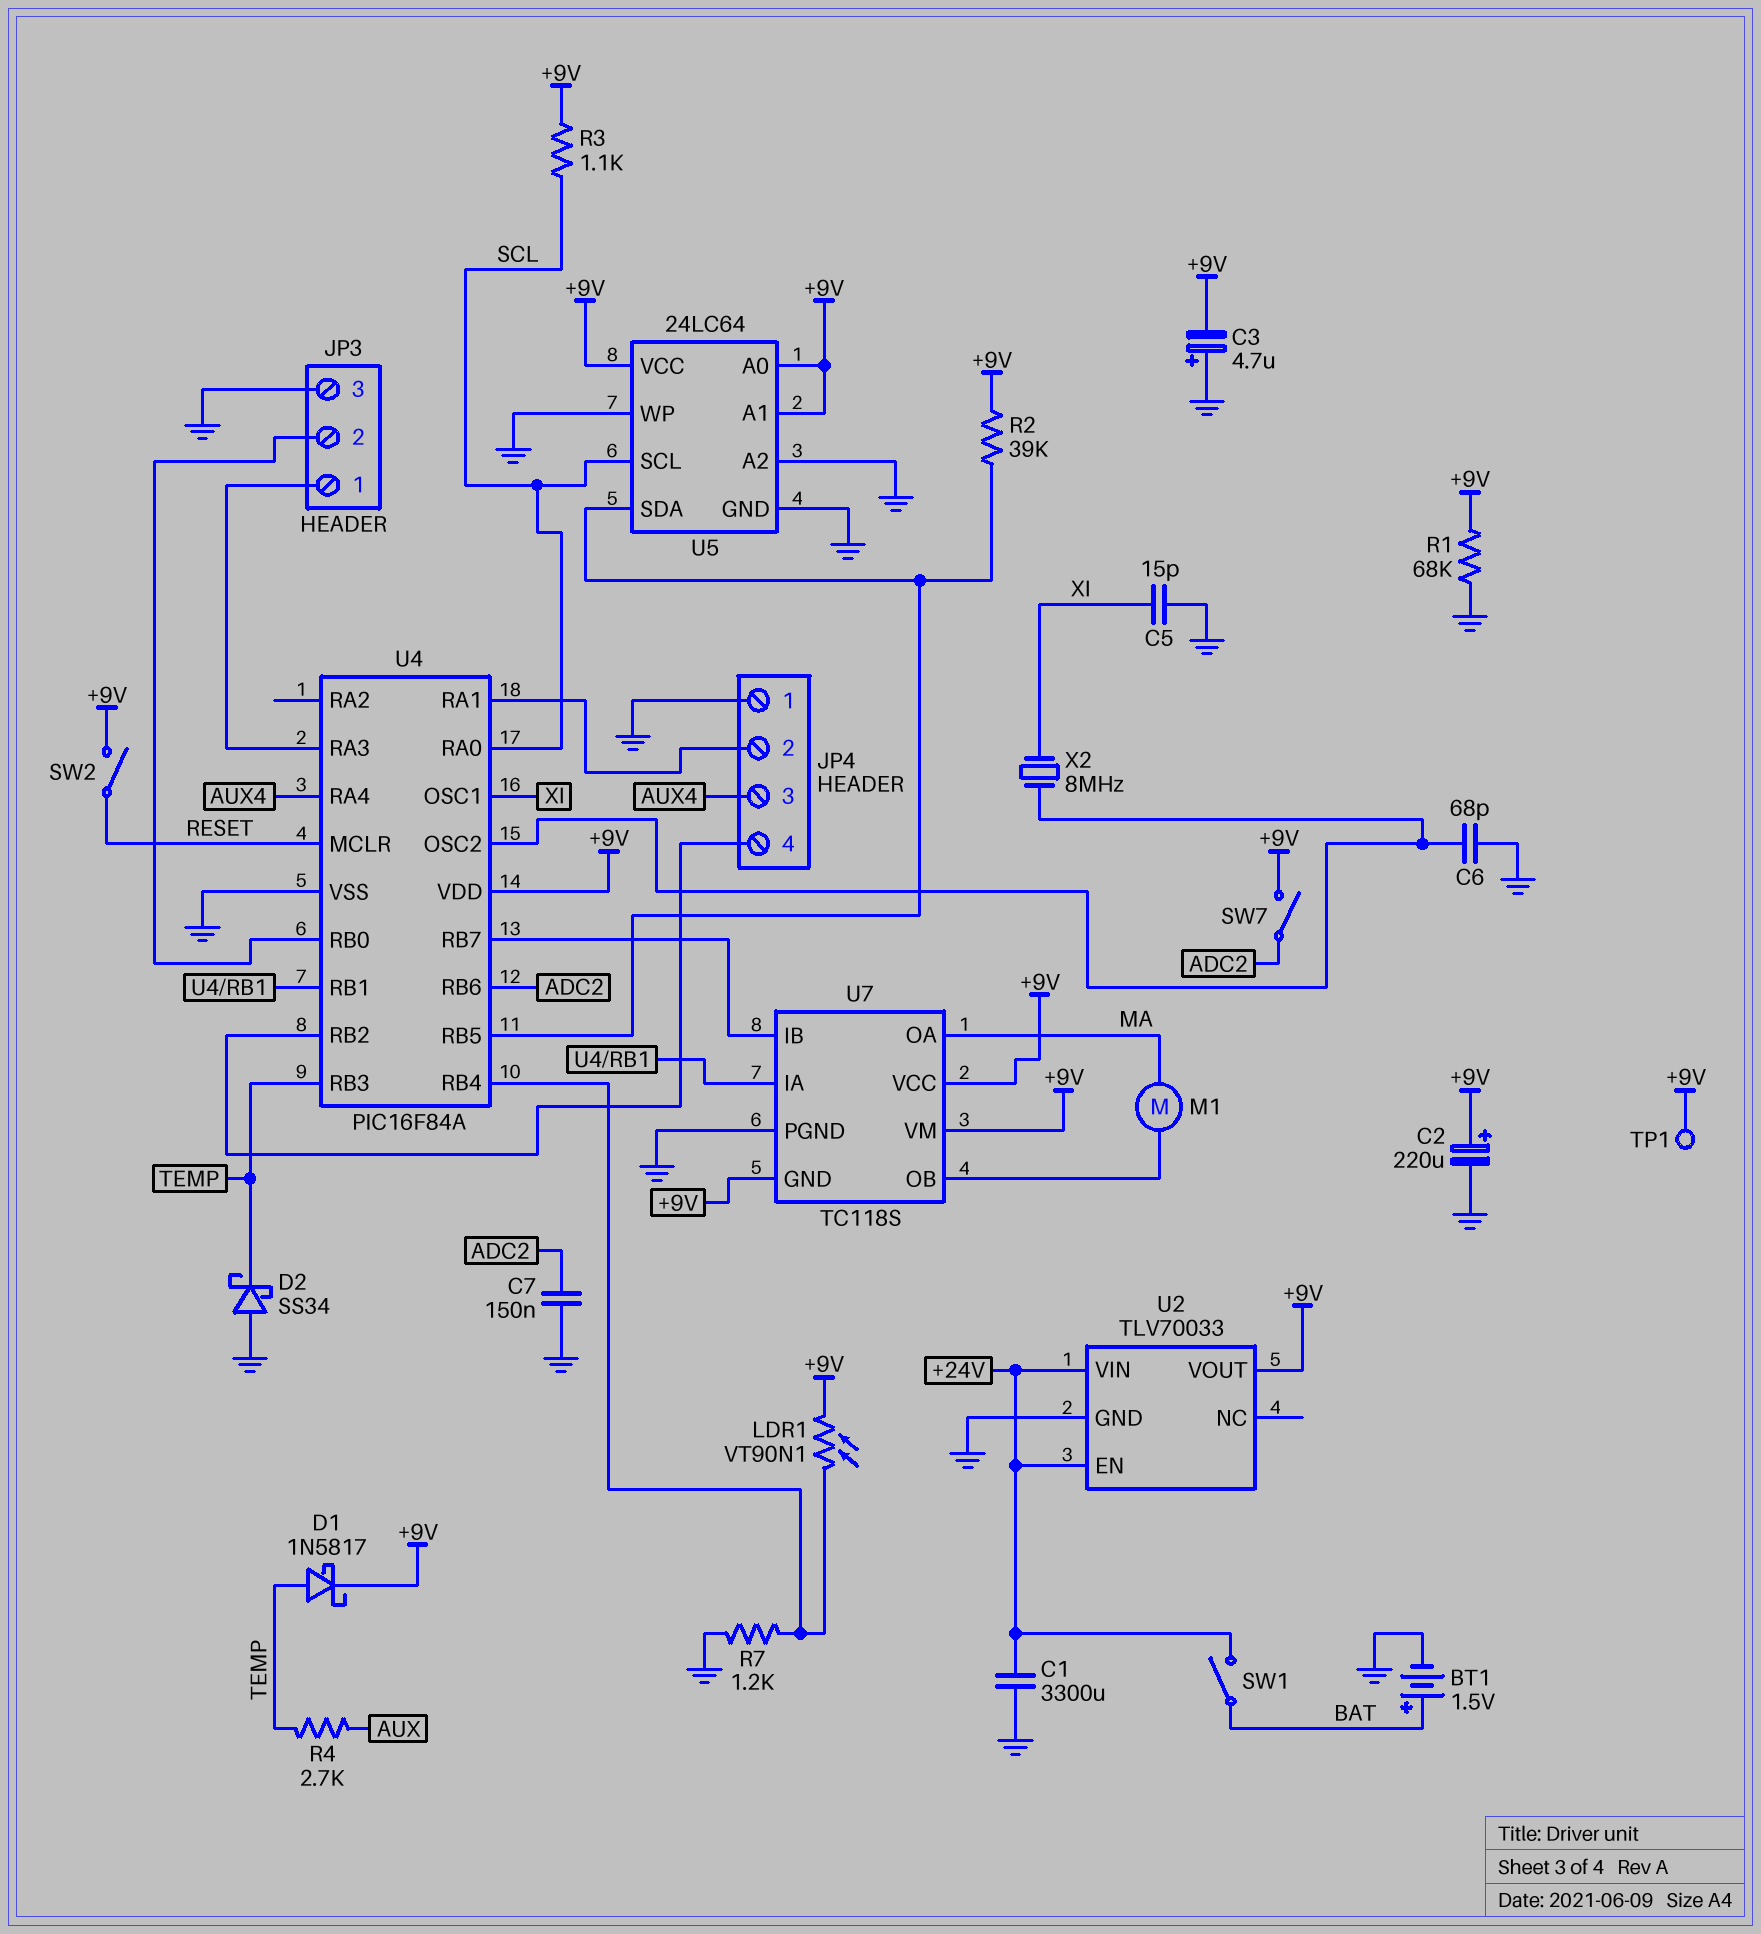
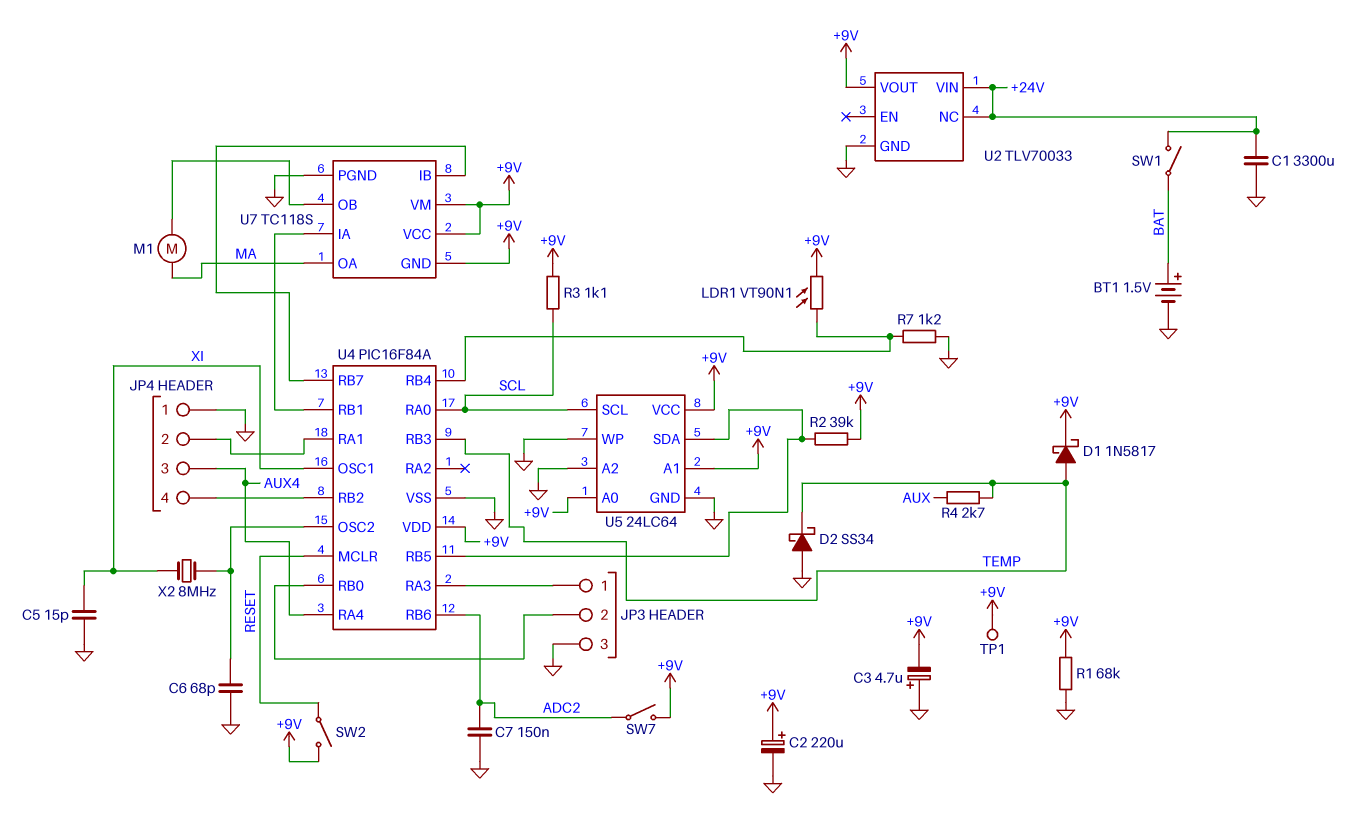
U2 pin EN: +24V -> none
U2 pin NC: none -> +24V

